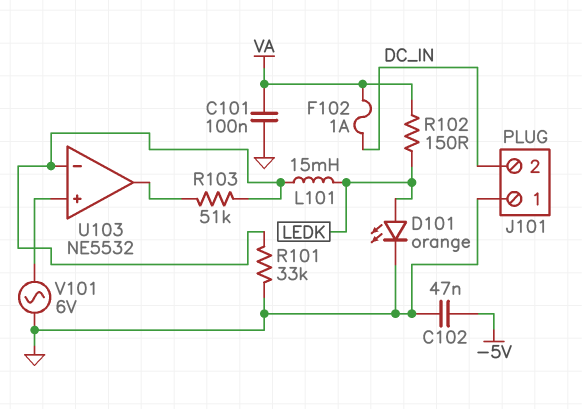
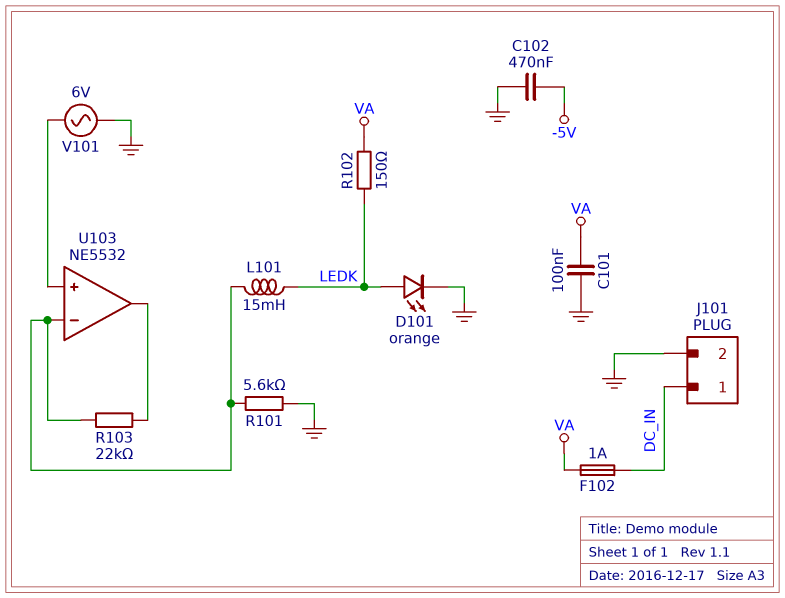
C102: 47nF (-5V, GND) -> 470nF (-5V, GND)
J101 pin 1: GND -> DC_IN
J101 pin 2: DC_IN -> GND
R101: 33k (GND, U103/in-) -> 5.6k (GND, U103/in-)
R103: 51k (U103/in-, U103/out) -> 22k (U103/in-, U103/out)

